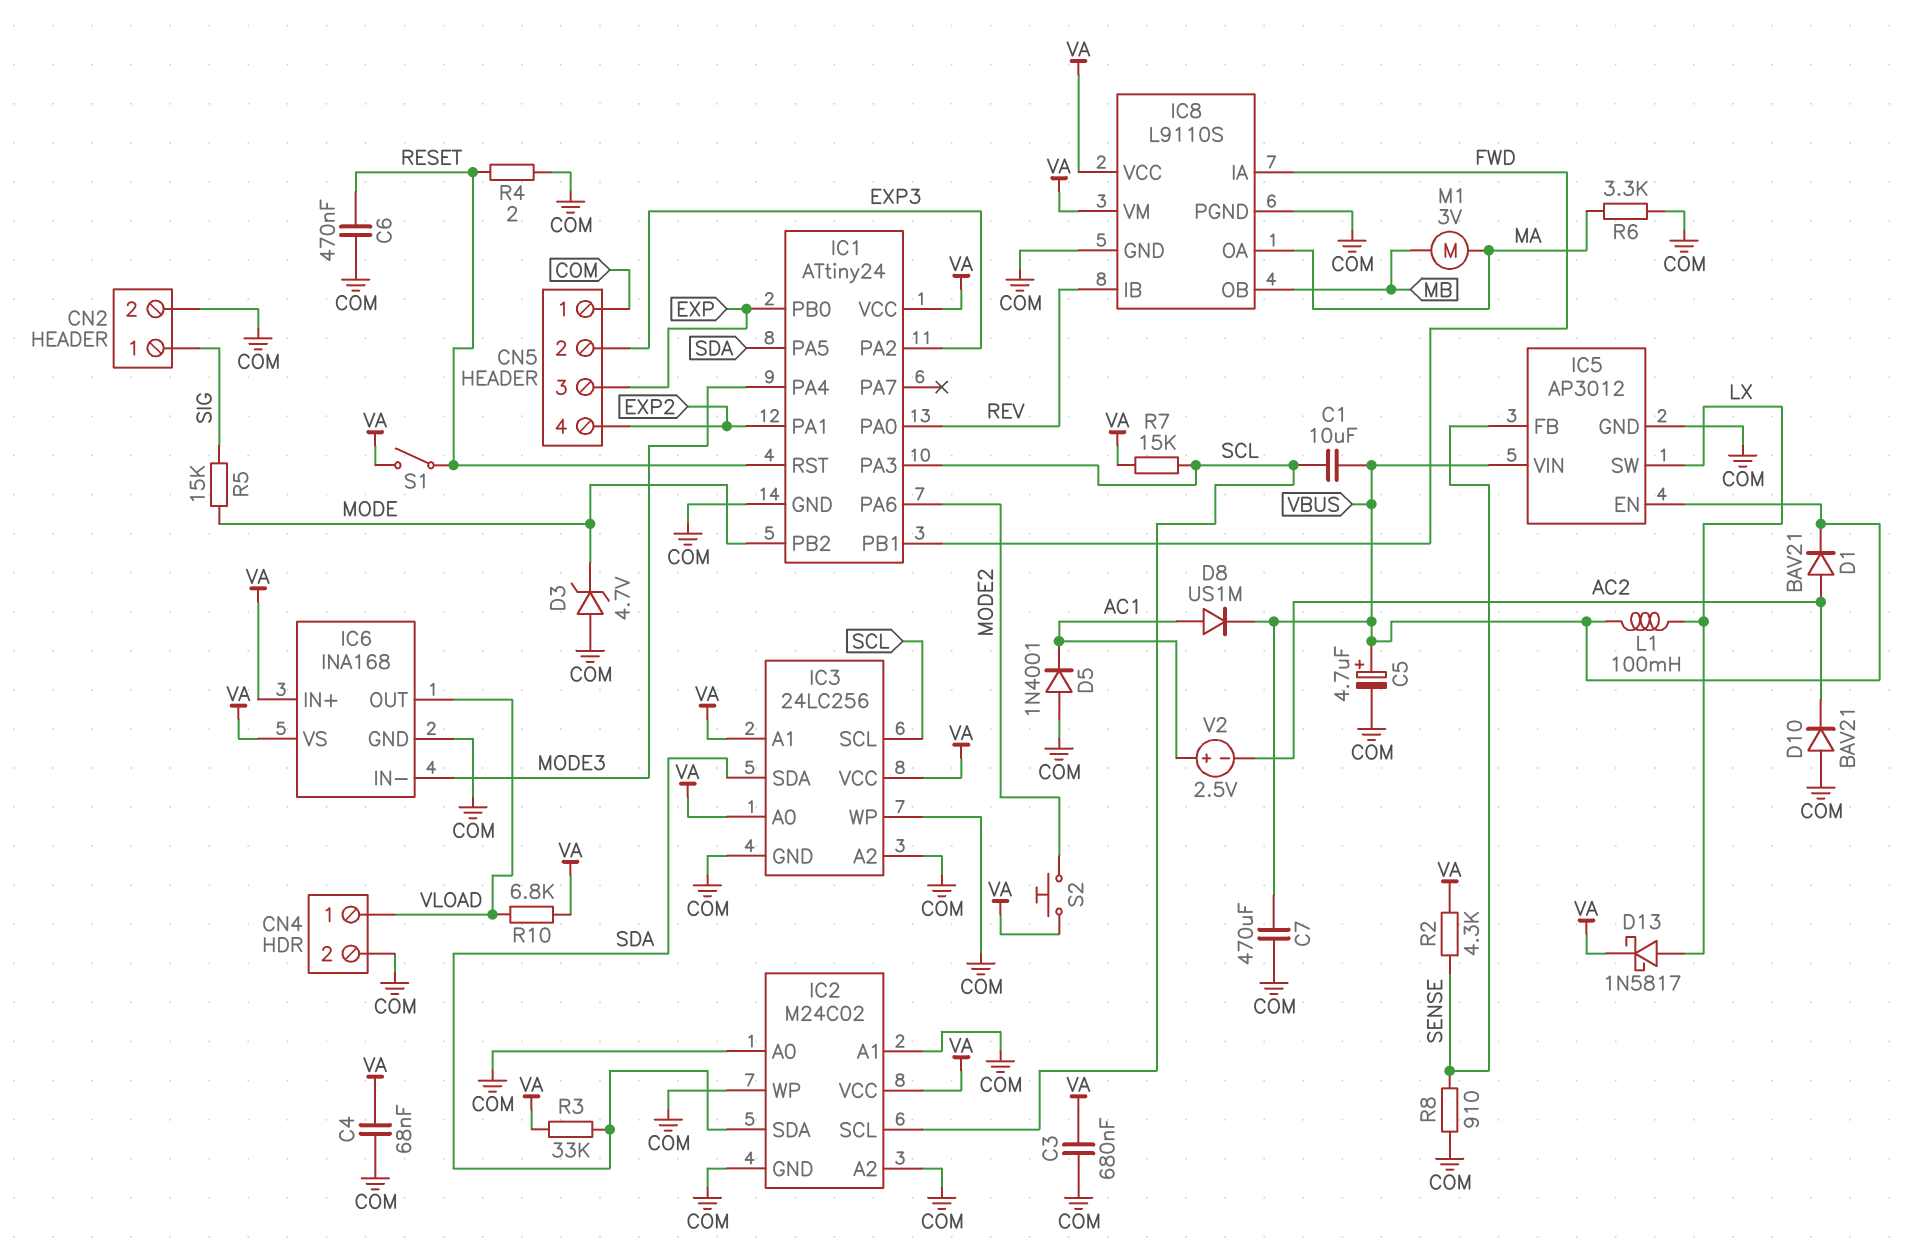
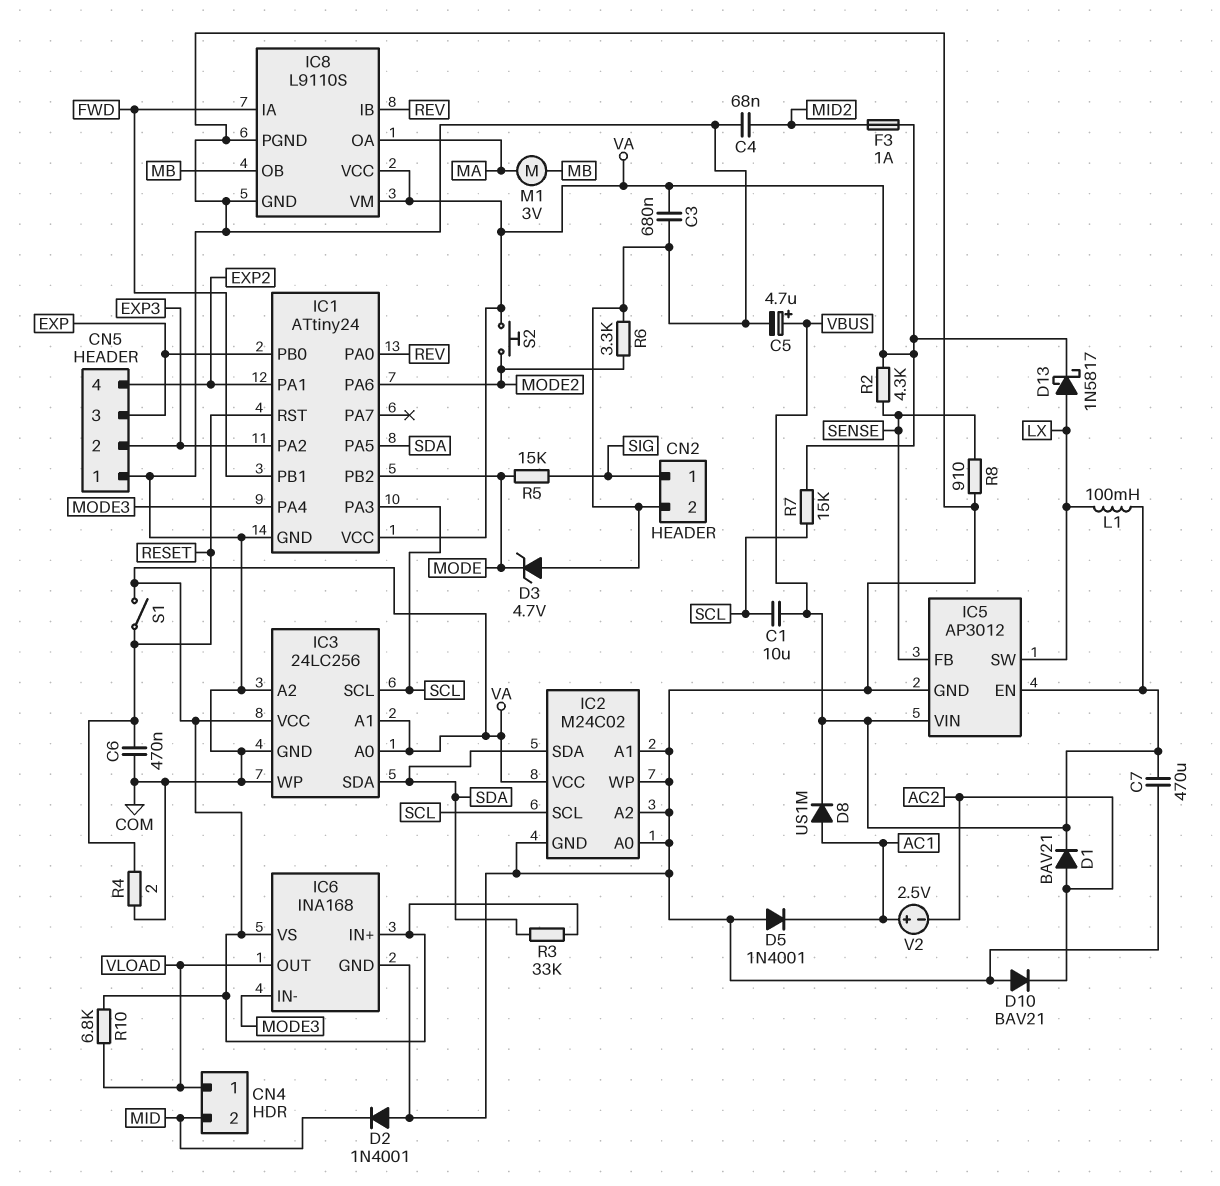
C4: 68nF (COM, VA) -> 68nF (COM, MID2)
CN4 pin 2: COM -> MID
D2: none -> diode 1N4001 (A COM, K MID)
F3: none -> 1A (MID2, VA)
R6: 3.3k (COM, MA) -> 3.3k (COM, MODE2)

